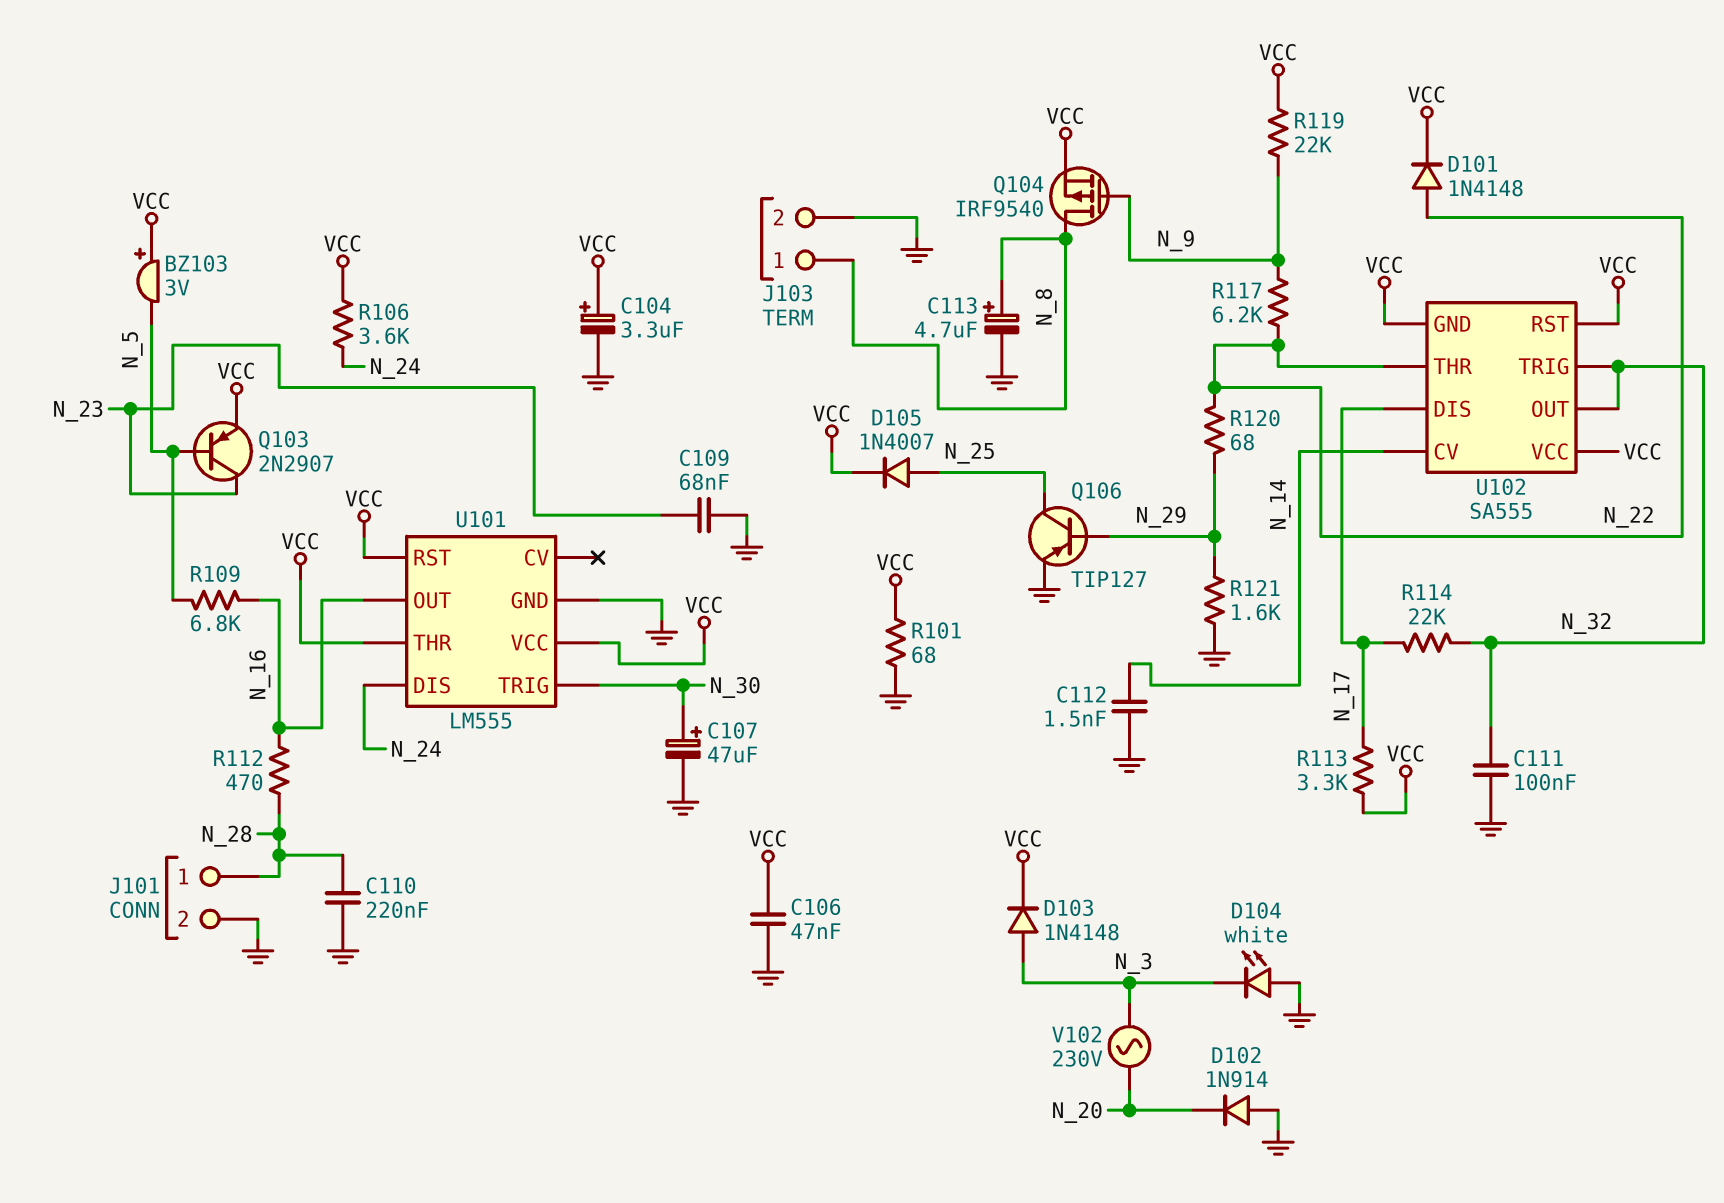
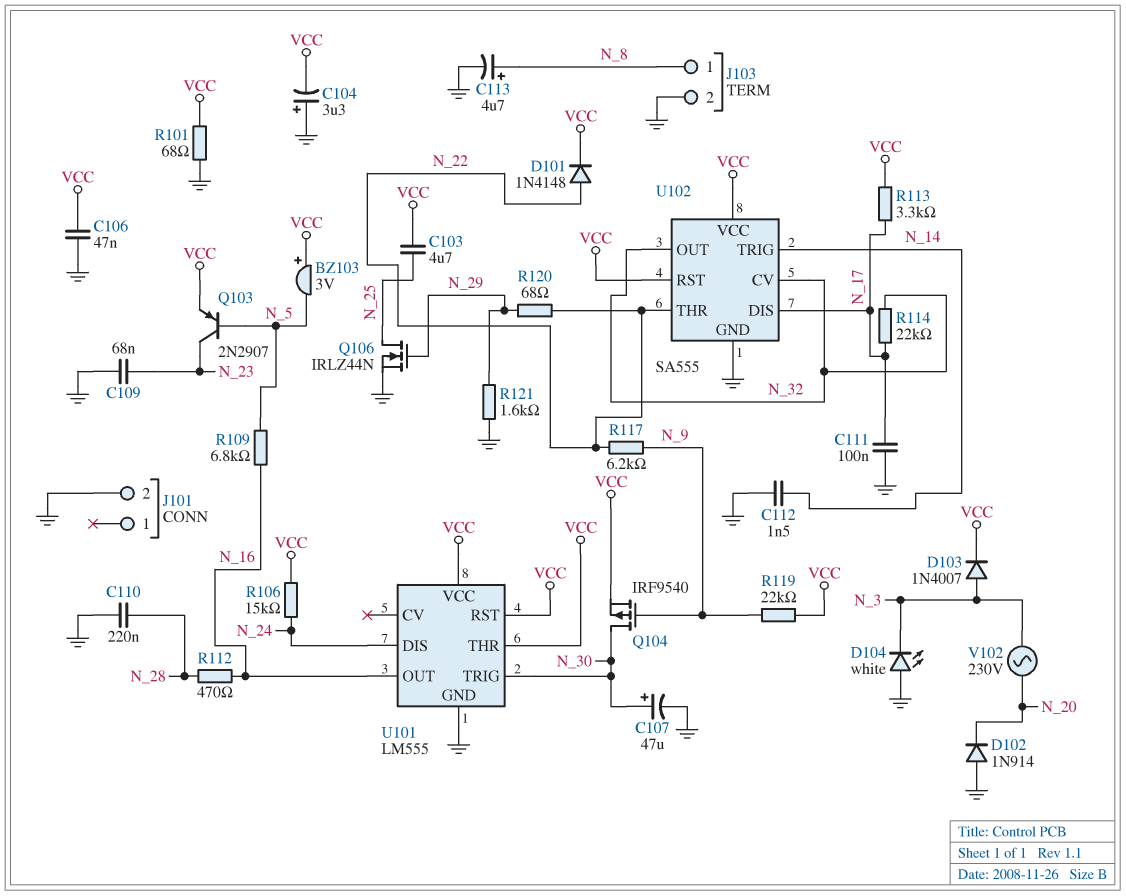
C103: none -> 4.7uF (N_25, VCC)
C104: 3.3uF (plus VCC, minus GND) -> 3.3uF (plus GND, minus VCC)
C111: 100nF (GND, N_32) -> 100nF (GND, N_17)
D103: diode 1N4148 (A N_3, K VCC) -> diode 1N4007 (A N_3, K VCC)
D105: diode 1N4007 (A N_25, K VCC) -> none
J101 pin 1: N_28 -> none
Q104: PMOS IRF9540 (G N_9, D N_8, S VCC) -> PMOS IRF9540 (G N_9, D N_30, S VCC)
Q106: PNP TIP127 (B N_29, C N_25, E GND) -> NMOS IRLZ44N (G N_29, D N_25, S GND)
R106: 3.6k (N_24, VCC) -> 15k (N_24, VCC)
U102 pin CV: N_14 -> N_32
U102 pin GND: VCC -> GND
U102 pin TRIG: N_32 -> N_14

